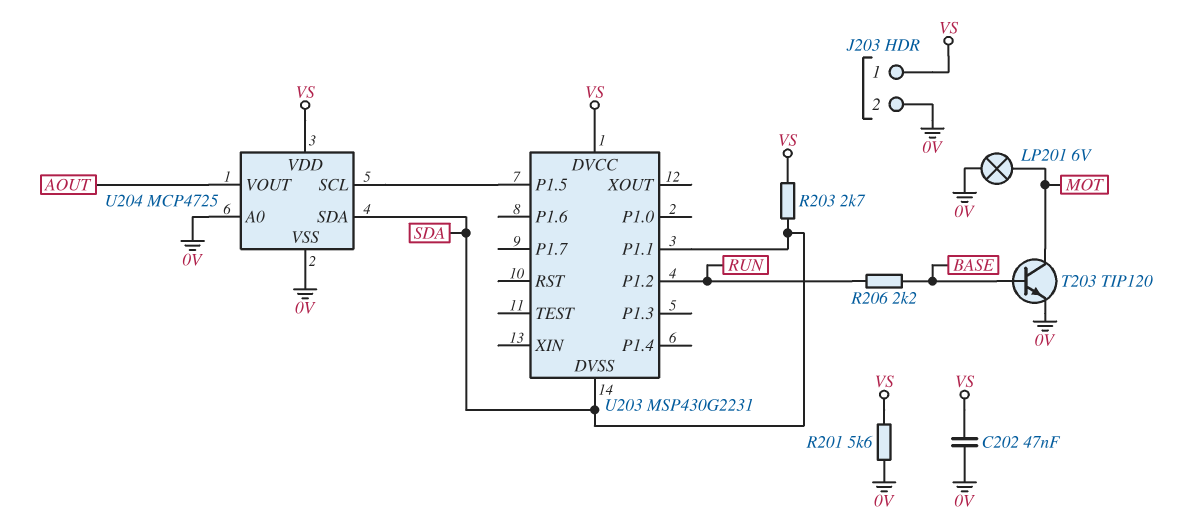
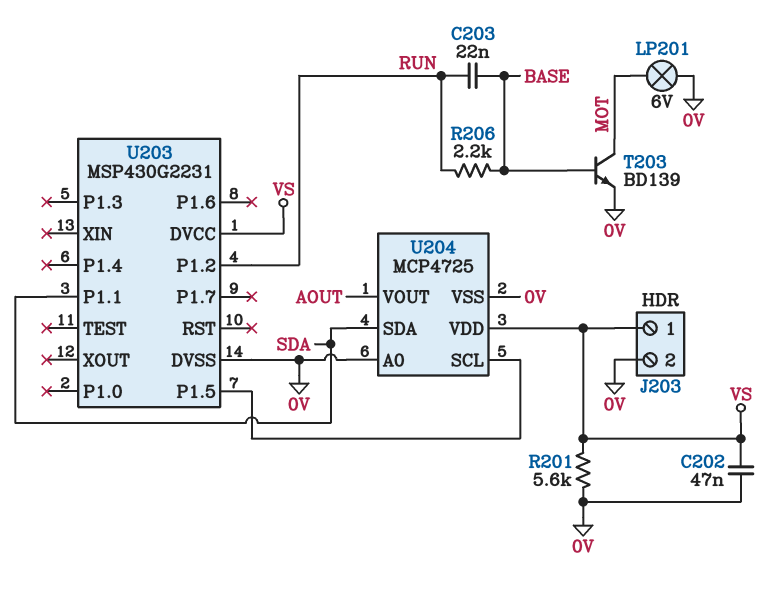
C203: none -> 22nF (BASE, RUN)
R203: 2.7k (SDA, VS) -> none
T203: NPN TIP120 (B BASE, C MOT, E 0V) -> NPN BD139 (B BASE, C MOT, E 0V)
U203 pin DVSS: SDA -> 0V

